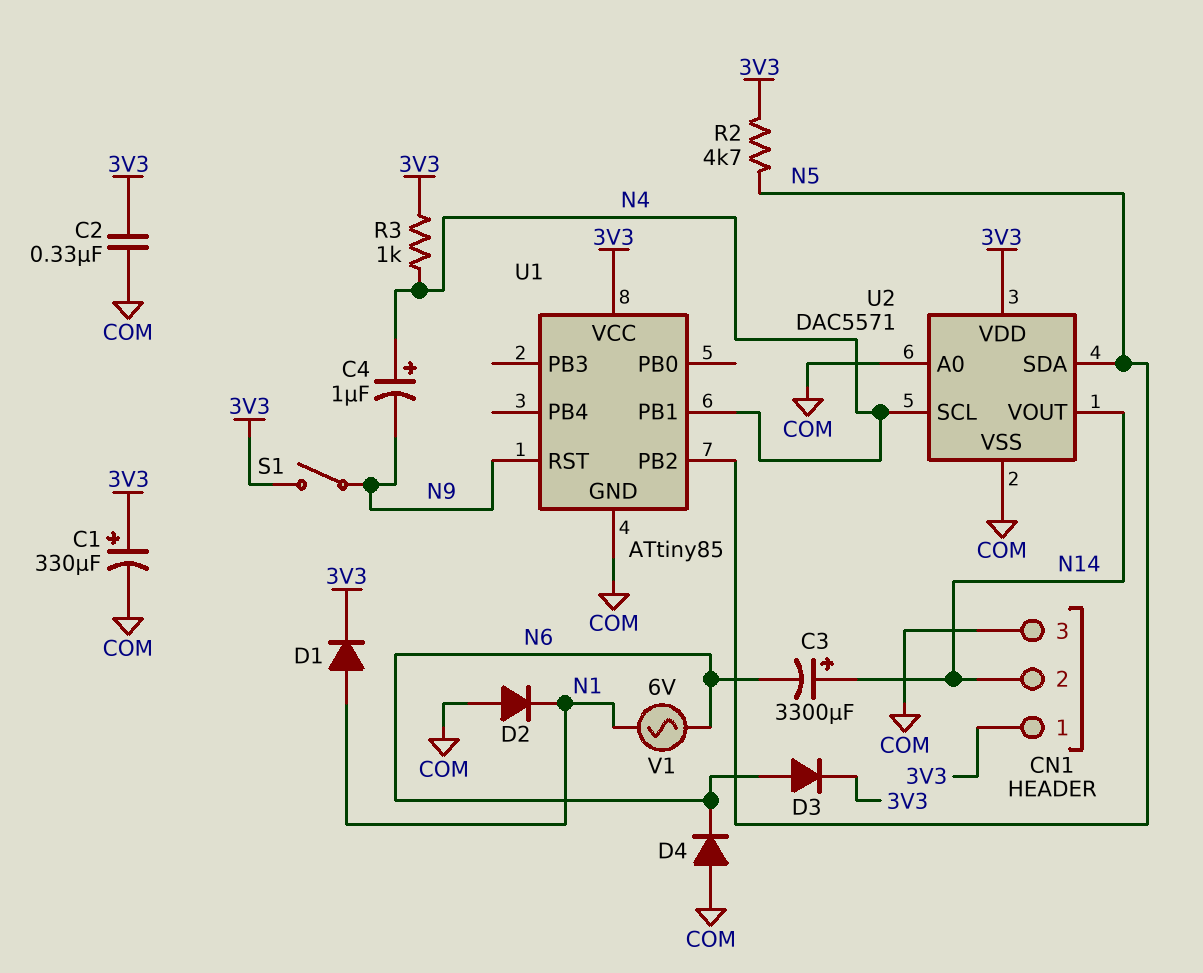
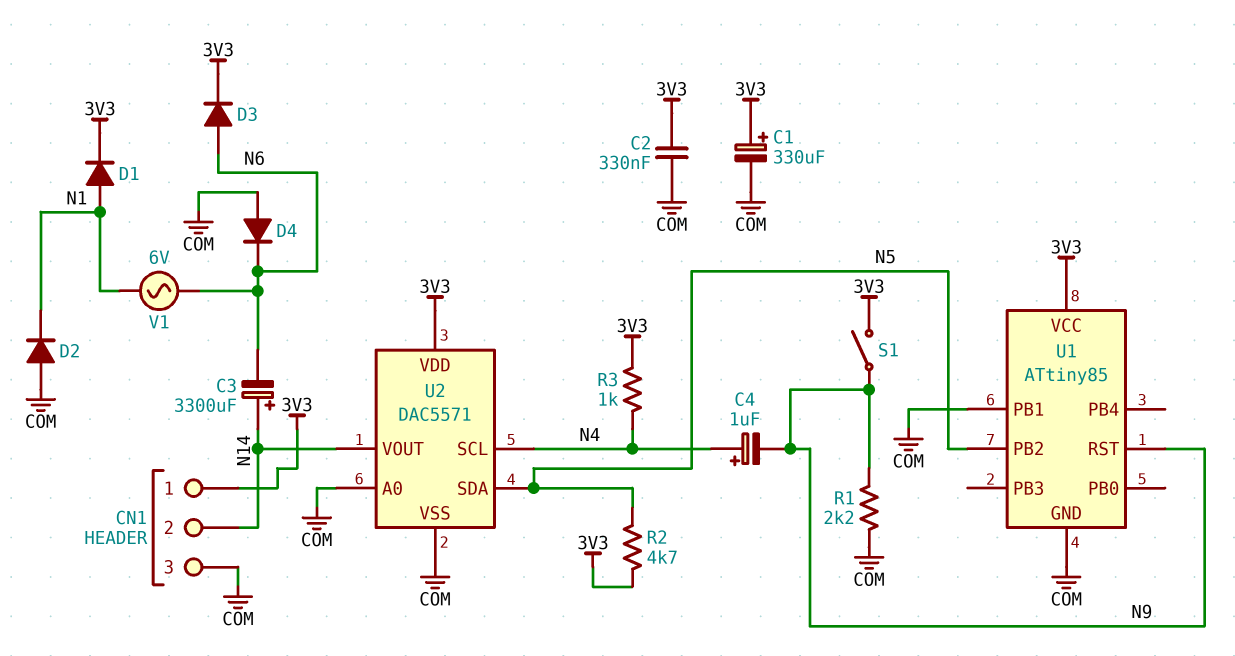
R1: none -> 2.2k (COM, N9)
U1 pin PB1: N4 -> COM

